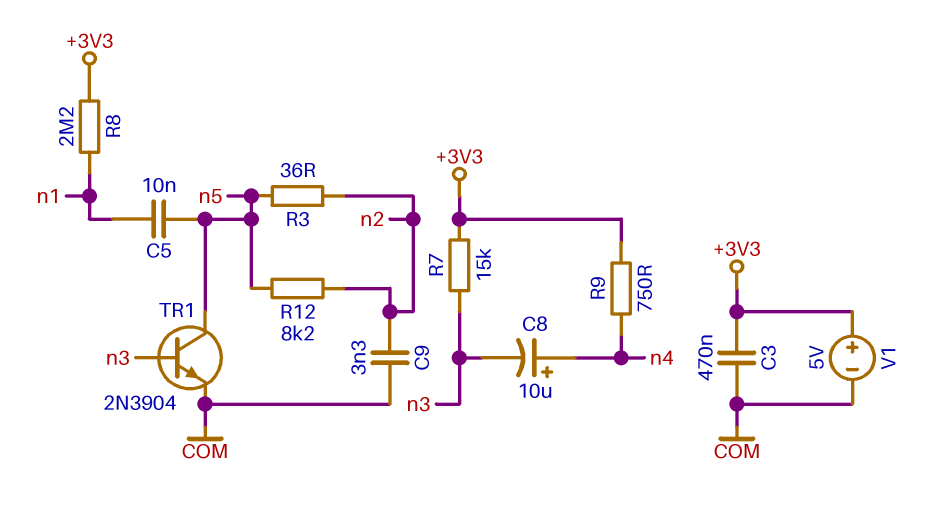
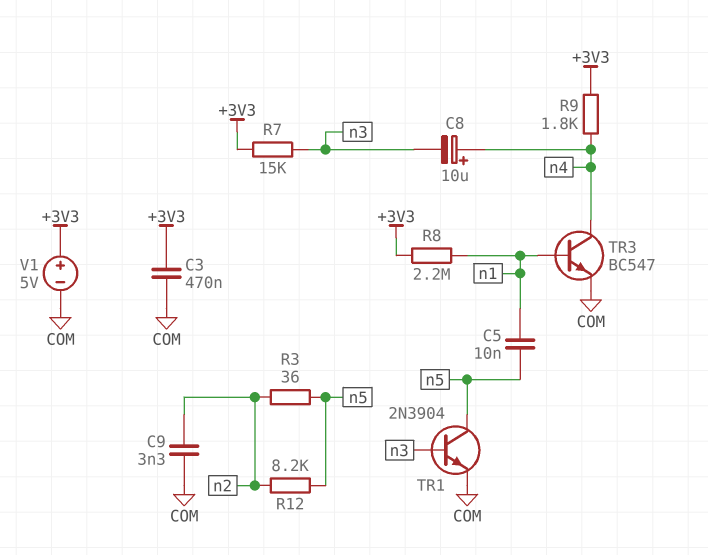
R9: 750 (+3V3, n4) -> 1.8k (+3V3, n4)
TR3: none -> NPN BC547 (B n1, C n4, E COM)

